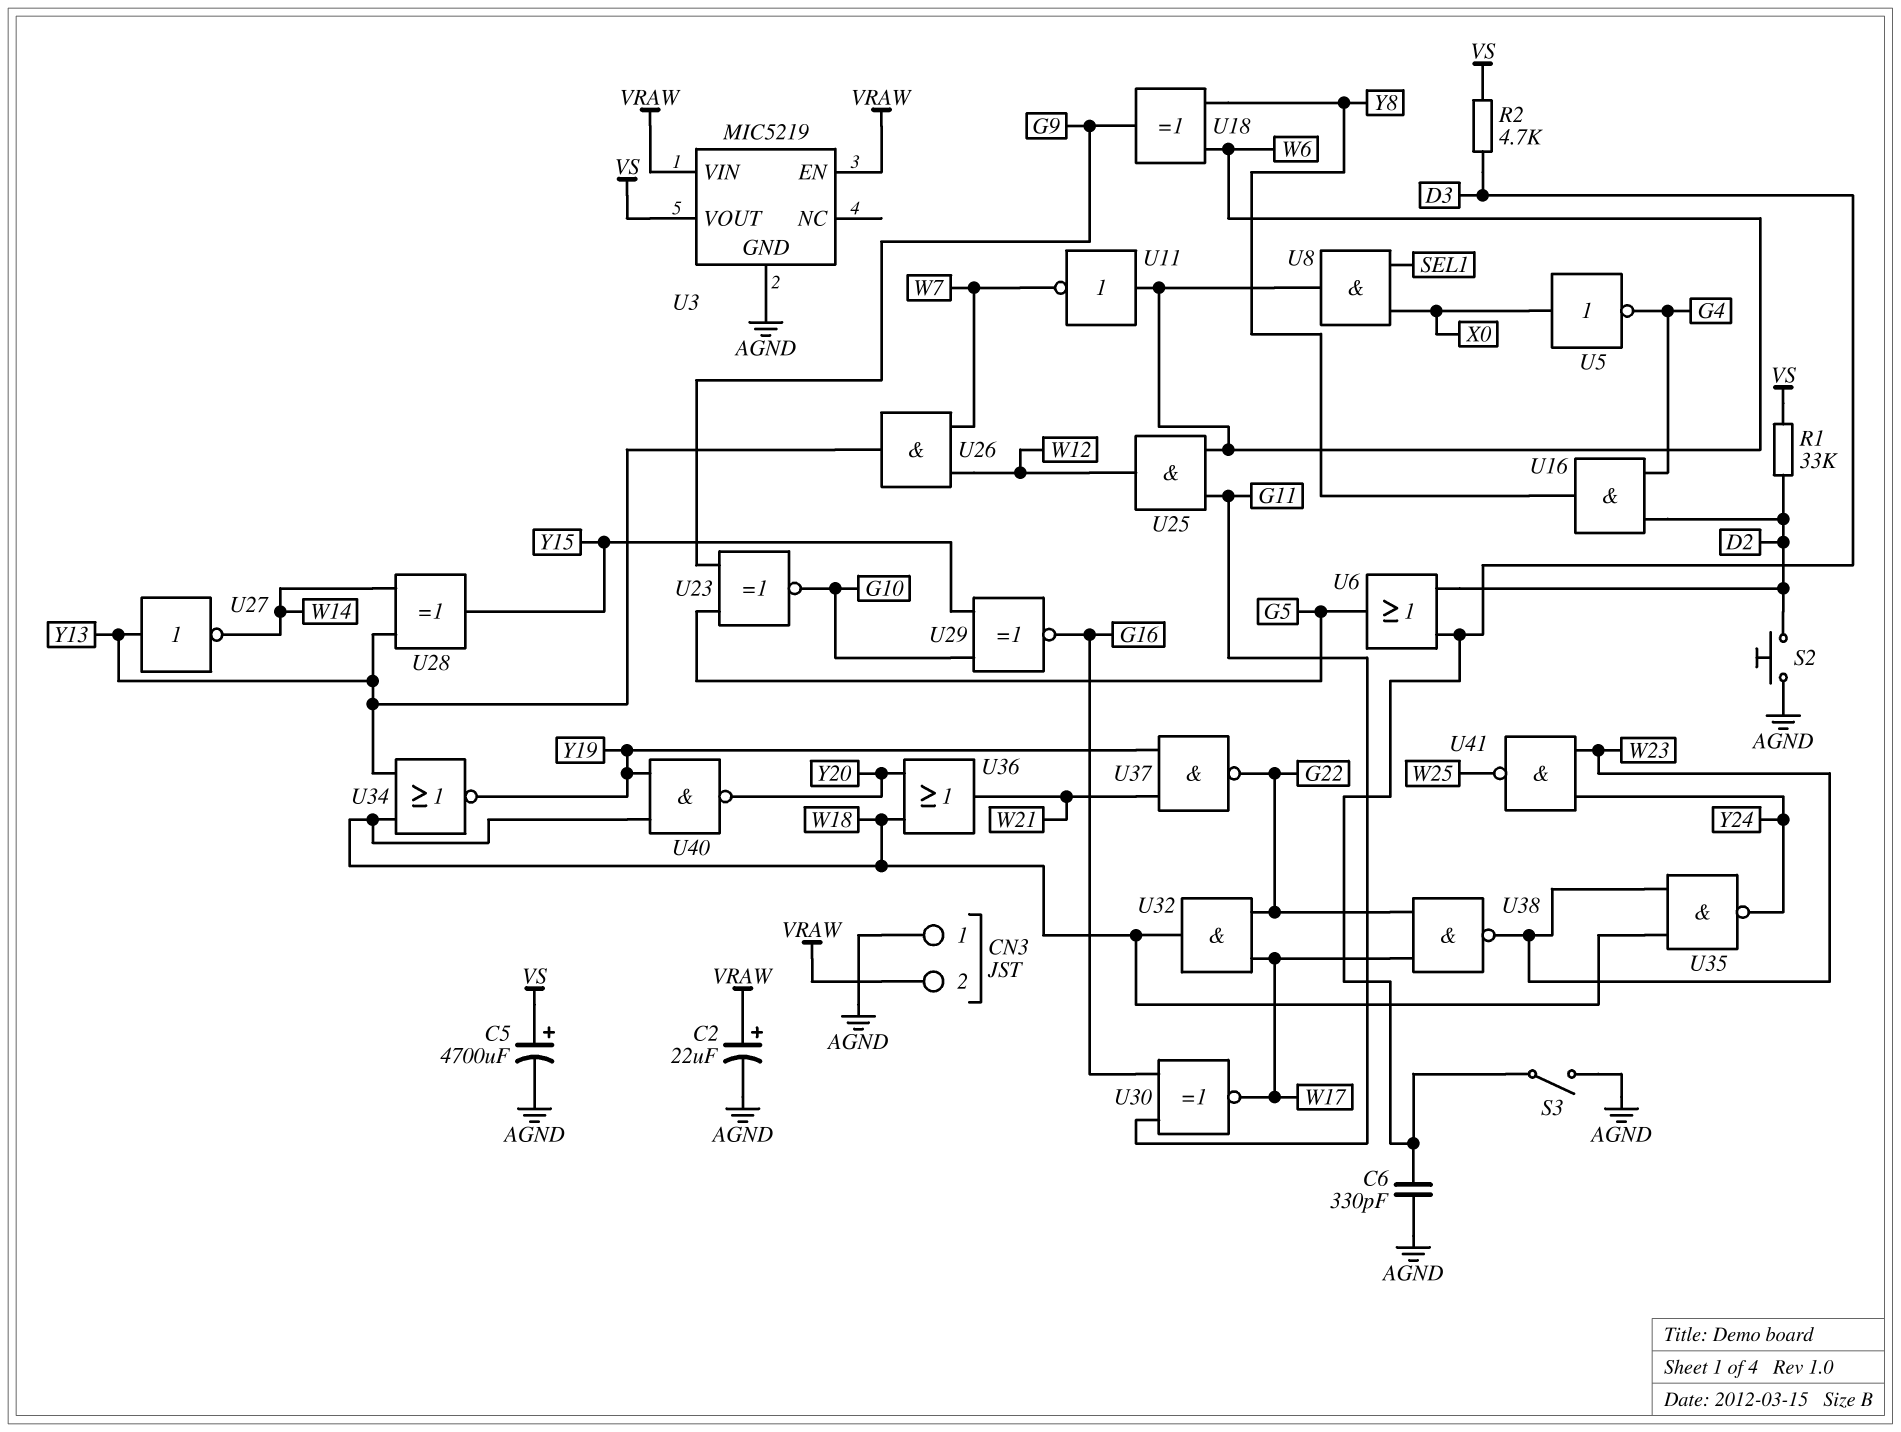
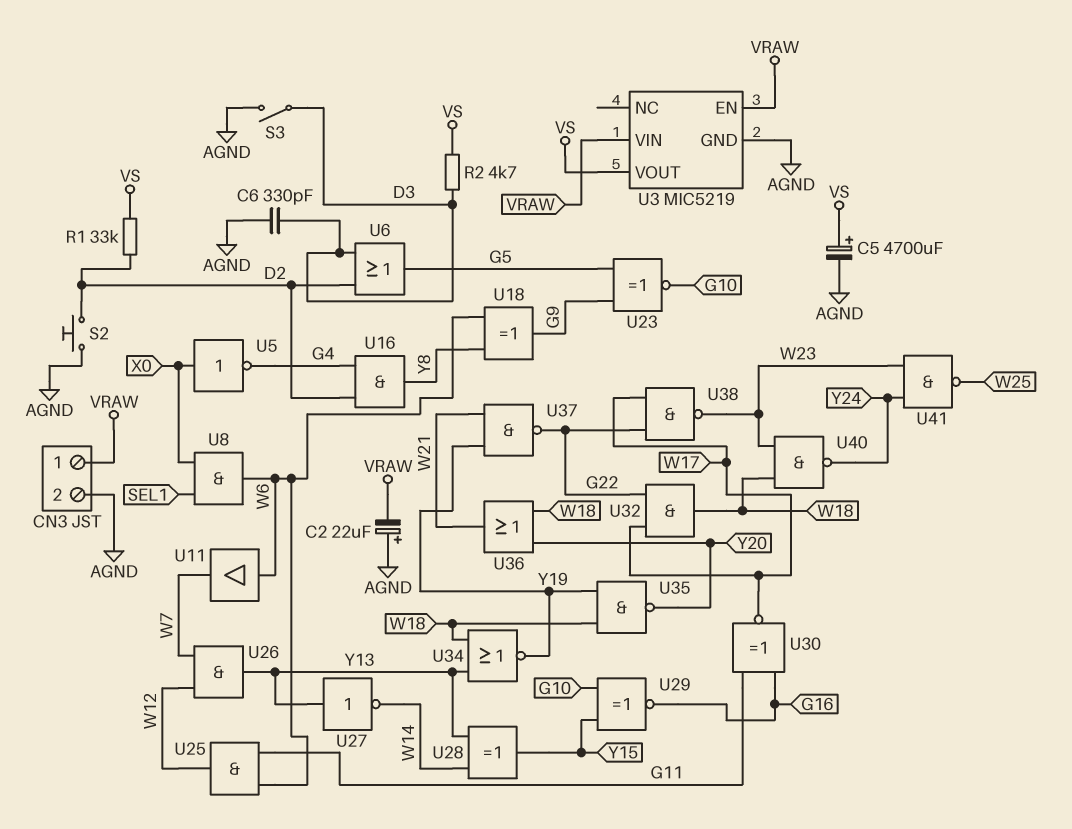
C2: 22uF (plus VRAW, minus AGND) -> 22uF (plus AGND, minus VRAW)
CN3 pin 1: AGND -> VRAW
CN3 pin 2: VRAW -> AGND
U11: NOT (in W6, out W7) -> buffer (in W6, out W7)
U35: NAND (in W18, in W23, out Y24) -> NAND (in W18, in Y19, out Y20)
U40: NAND (in W18, in Y19, out Y20) -> NAND (in W18, in W23, out Y24)

